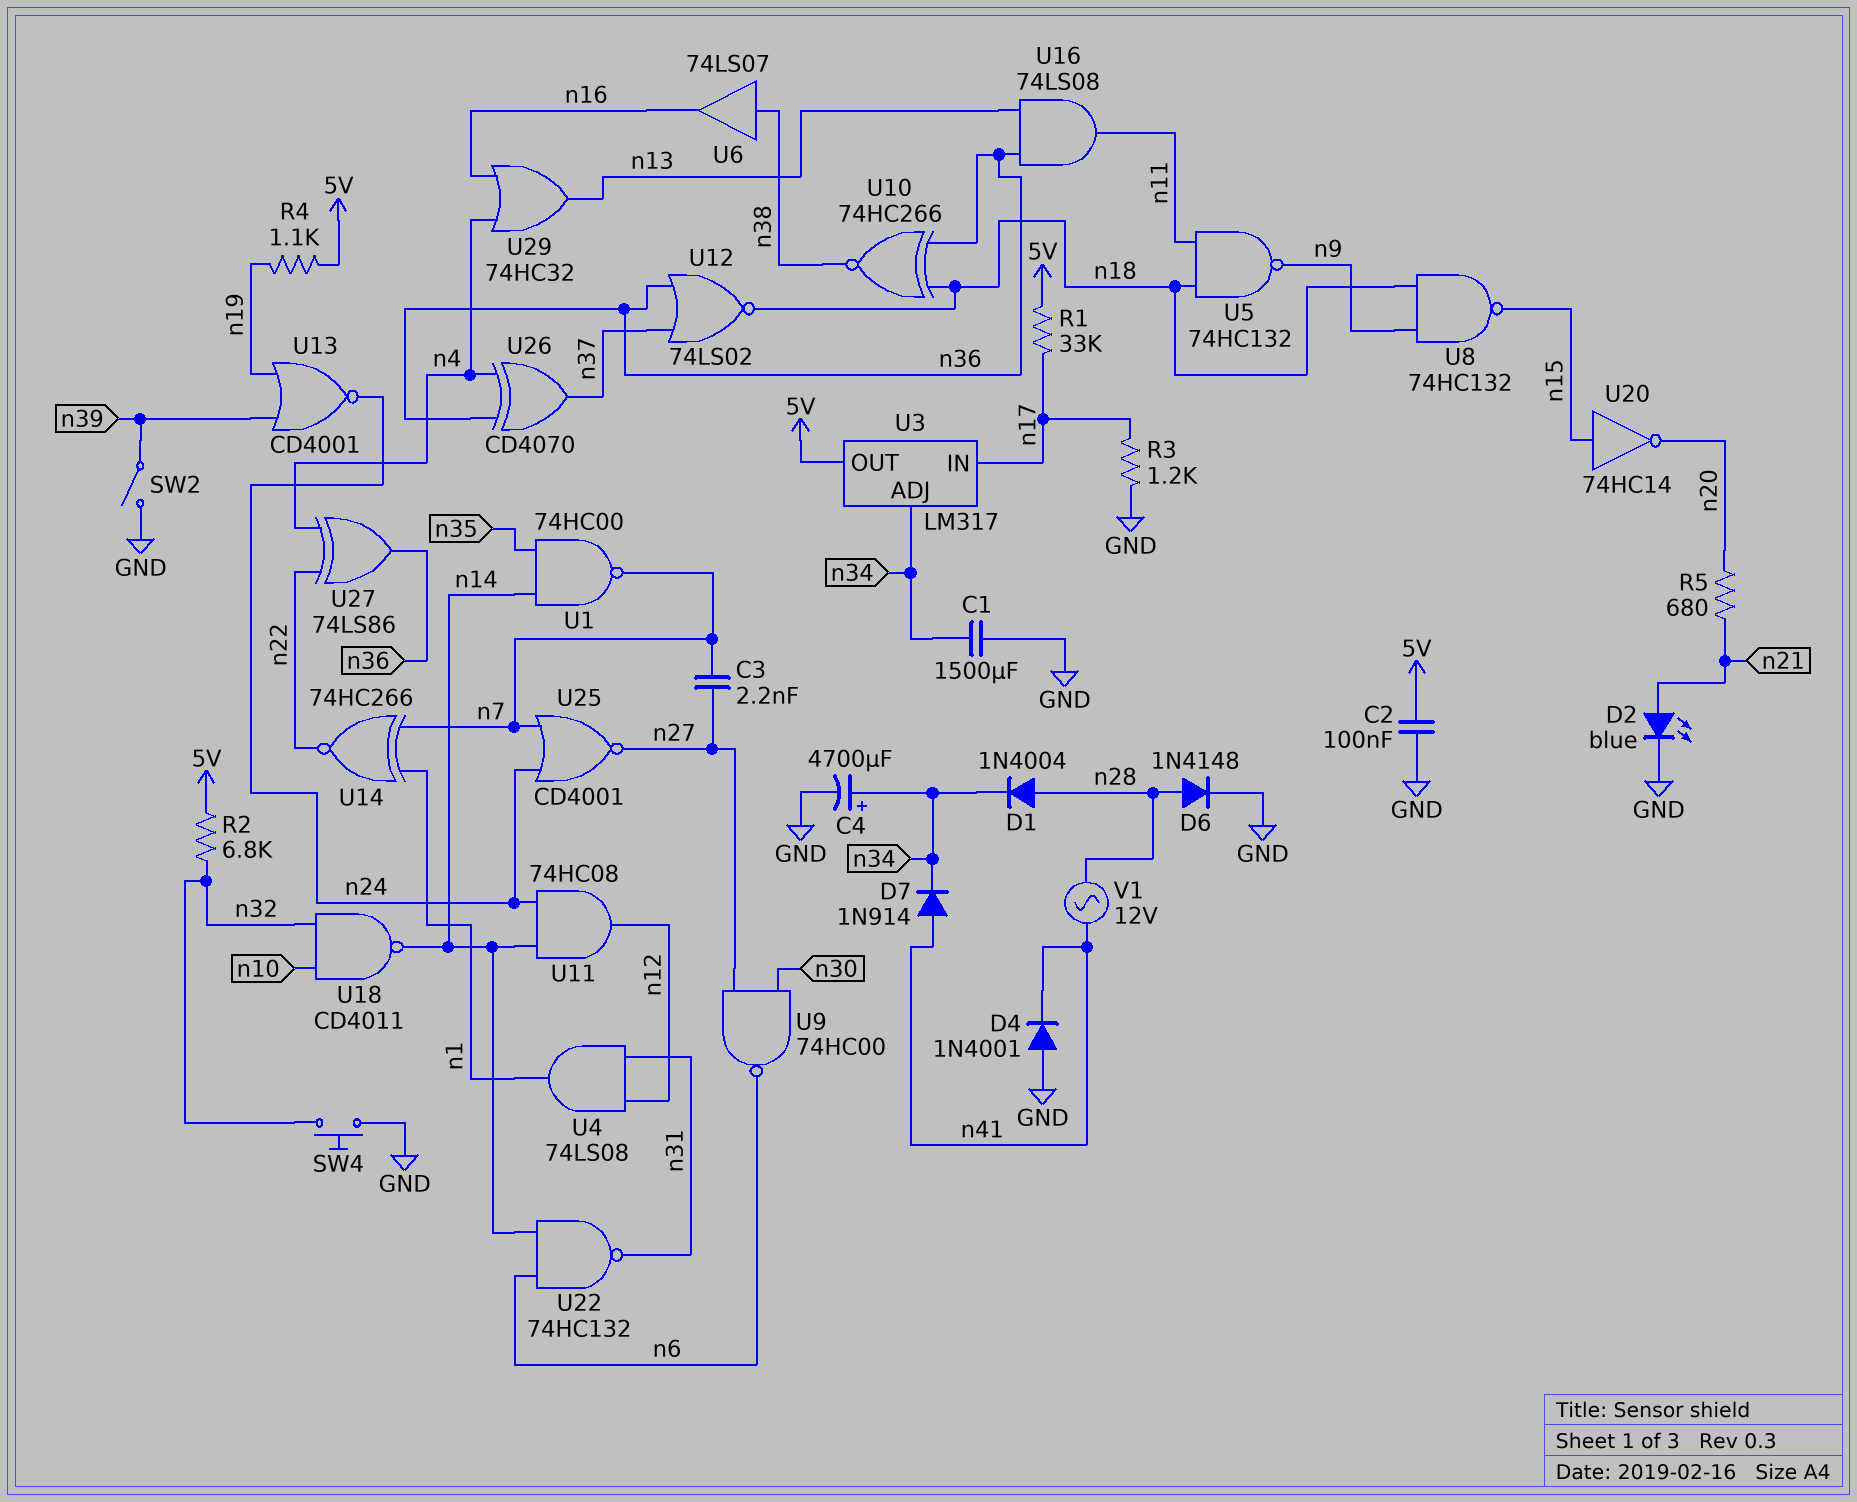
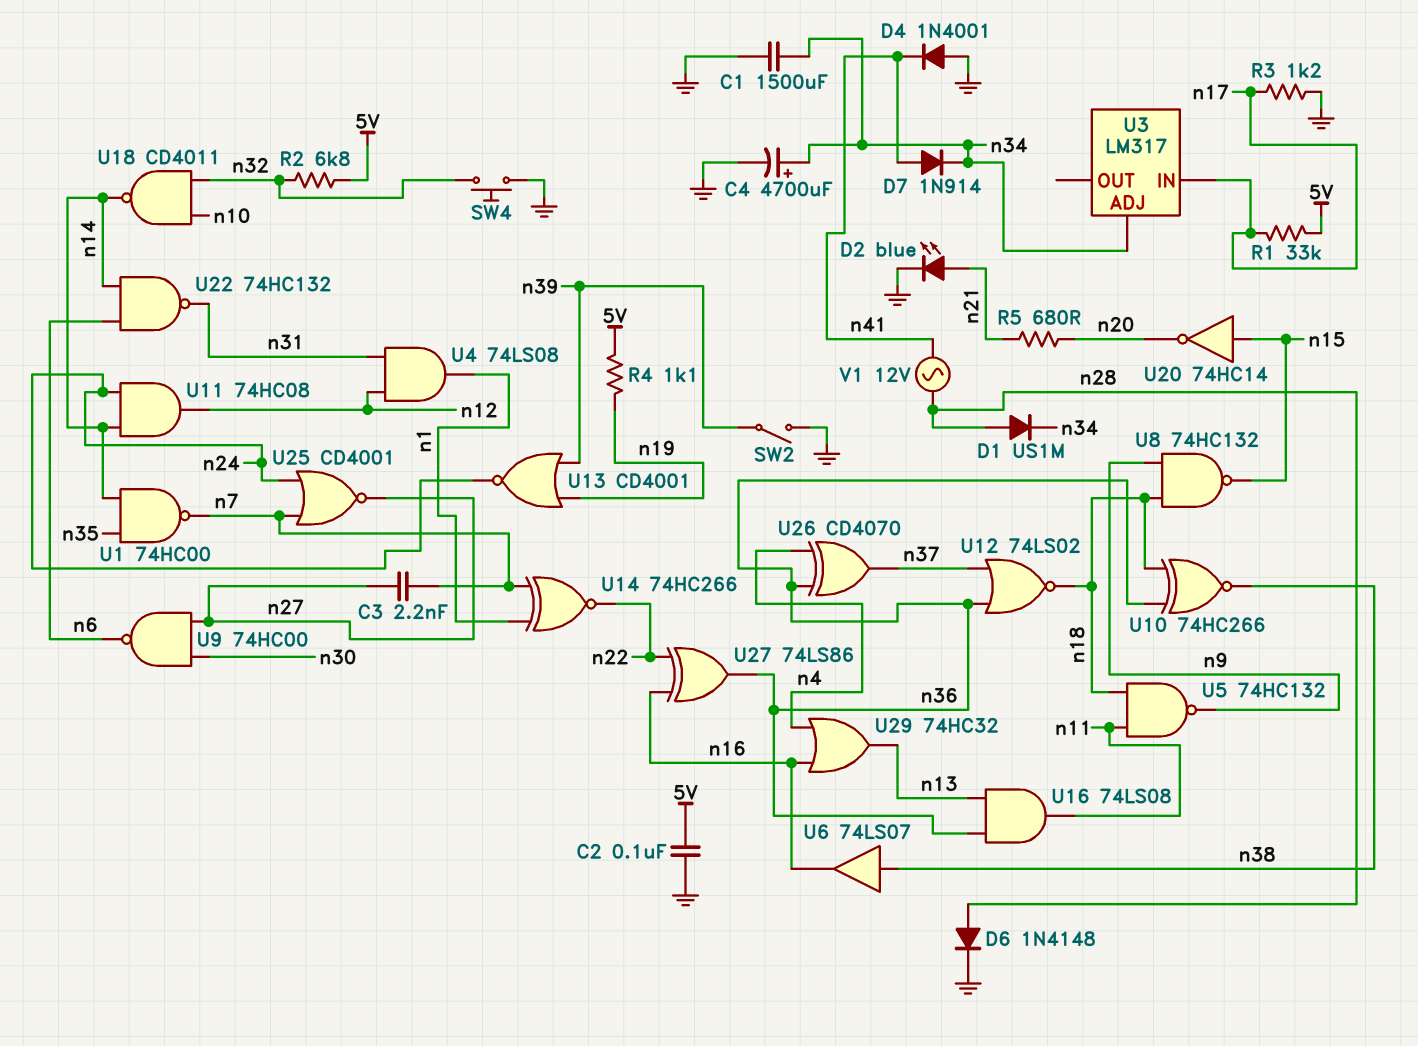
D1: diode 1N4004 (A n28, K n34) -> diode US1M (A n28, K n34)
U3 pin OUT: 5V -> none
U27: XOR 74LS86 (in n4, in n22, out n36) -> XOR 74LS86 (in n16, in n22, out n36)

